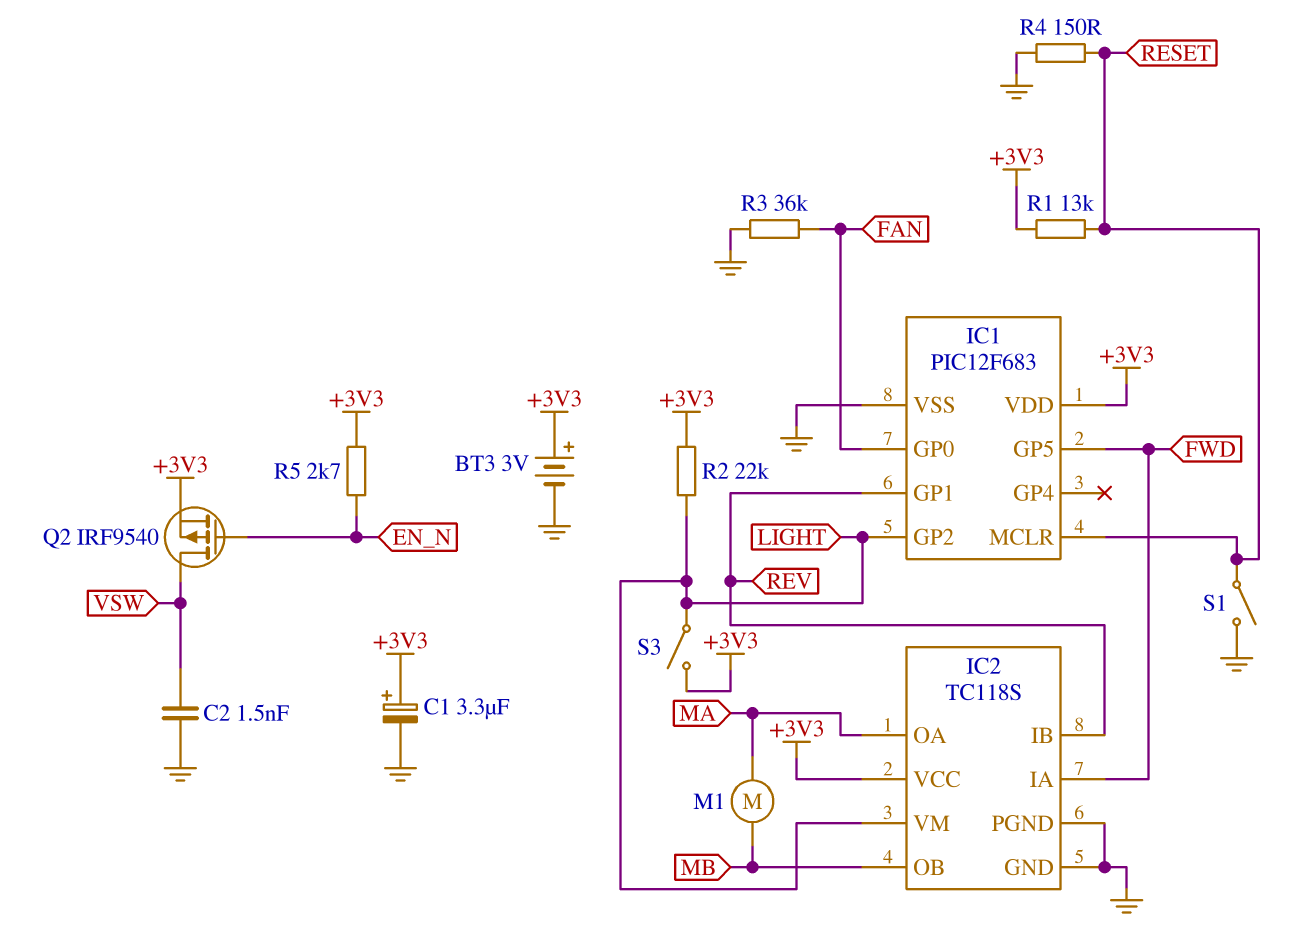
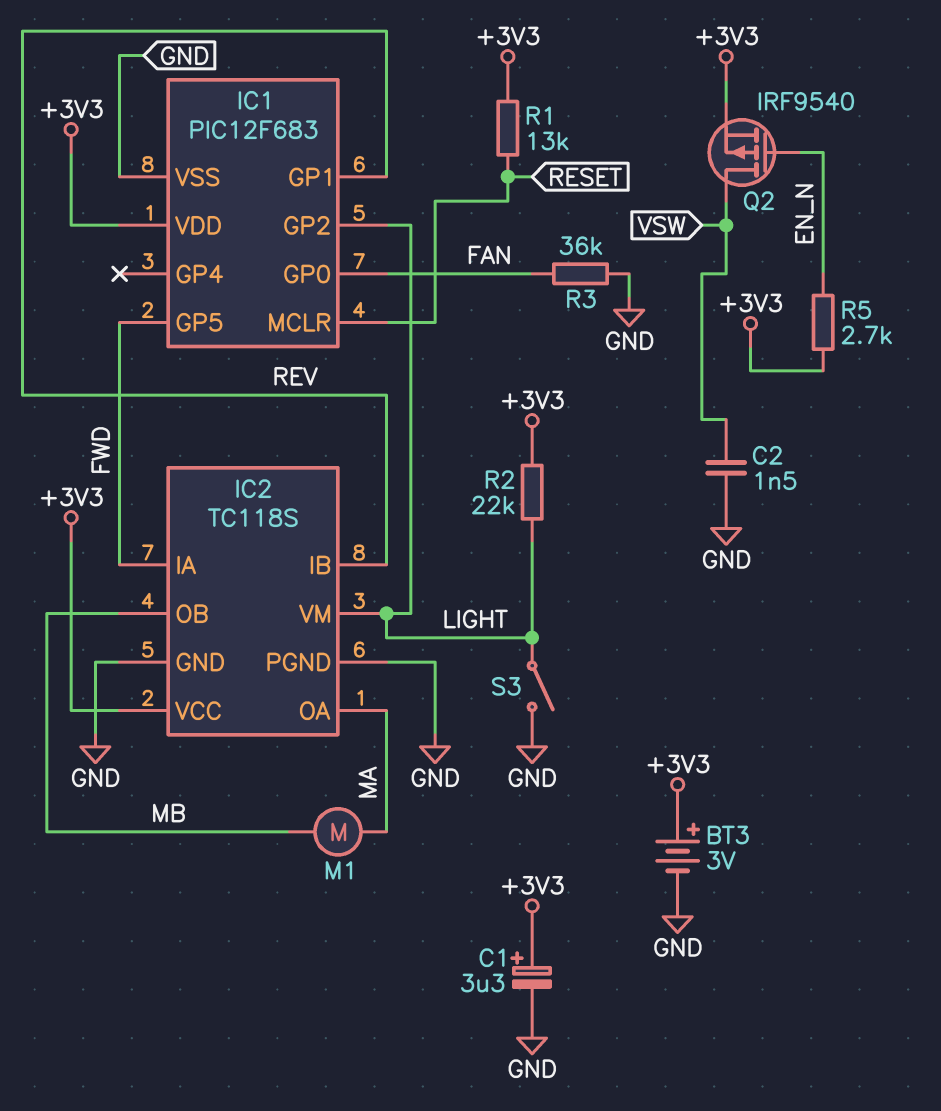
R4: 150 (GND, RESET) -> none
S1: switch (GND, RESET) -> none
S3: switch (+3V3, LIGHT) -> switch (GND, LIGHT)

